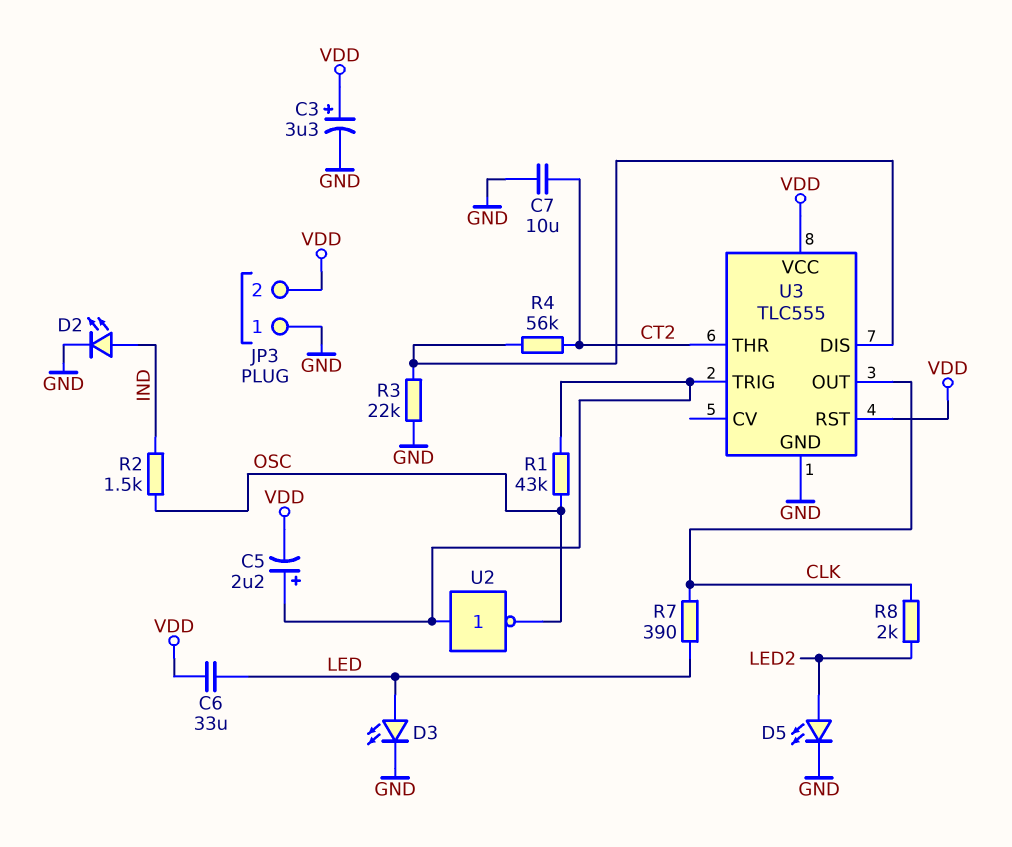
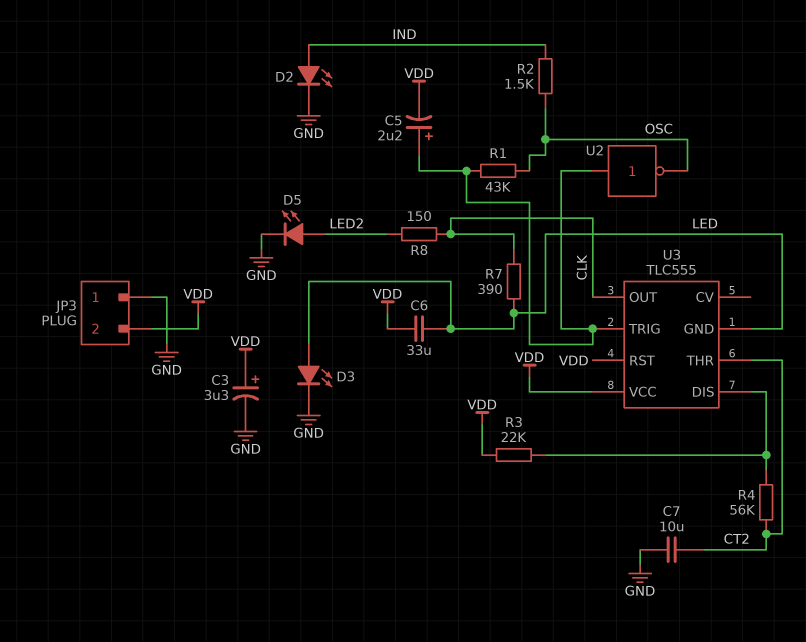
R3: 22k (GND, U3/DIS) -> 22k (U3/DIS, VDD)
R8: 2k (CLK, LED2) -> 150 (CLK, LED2)
U3 pin GND: GND -> LED

